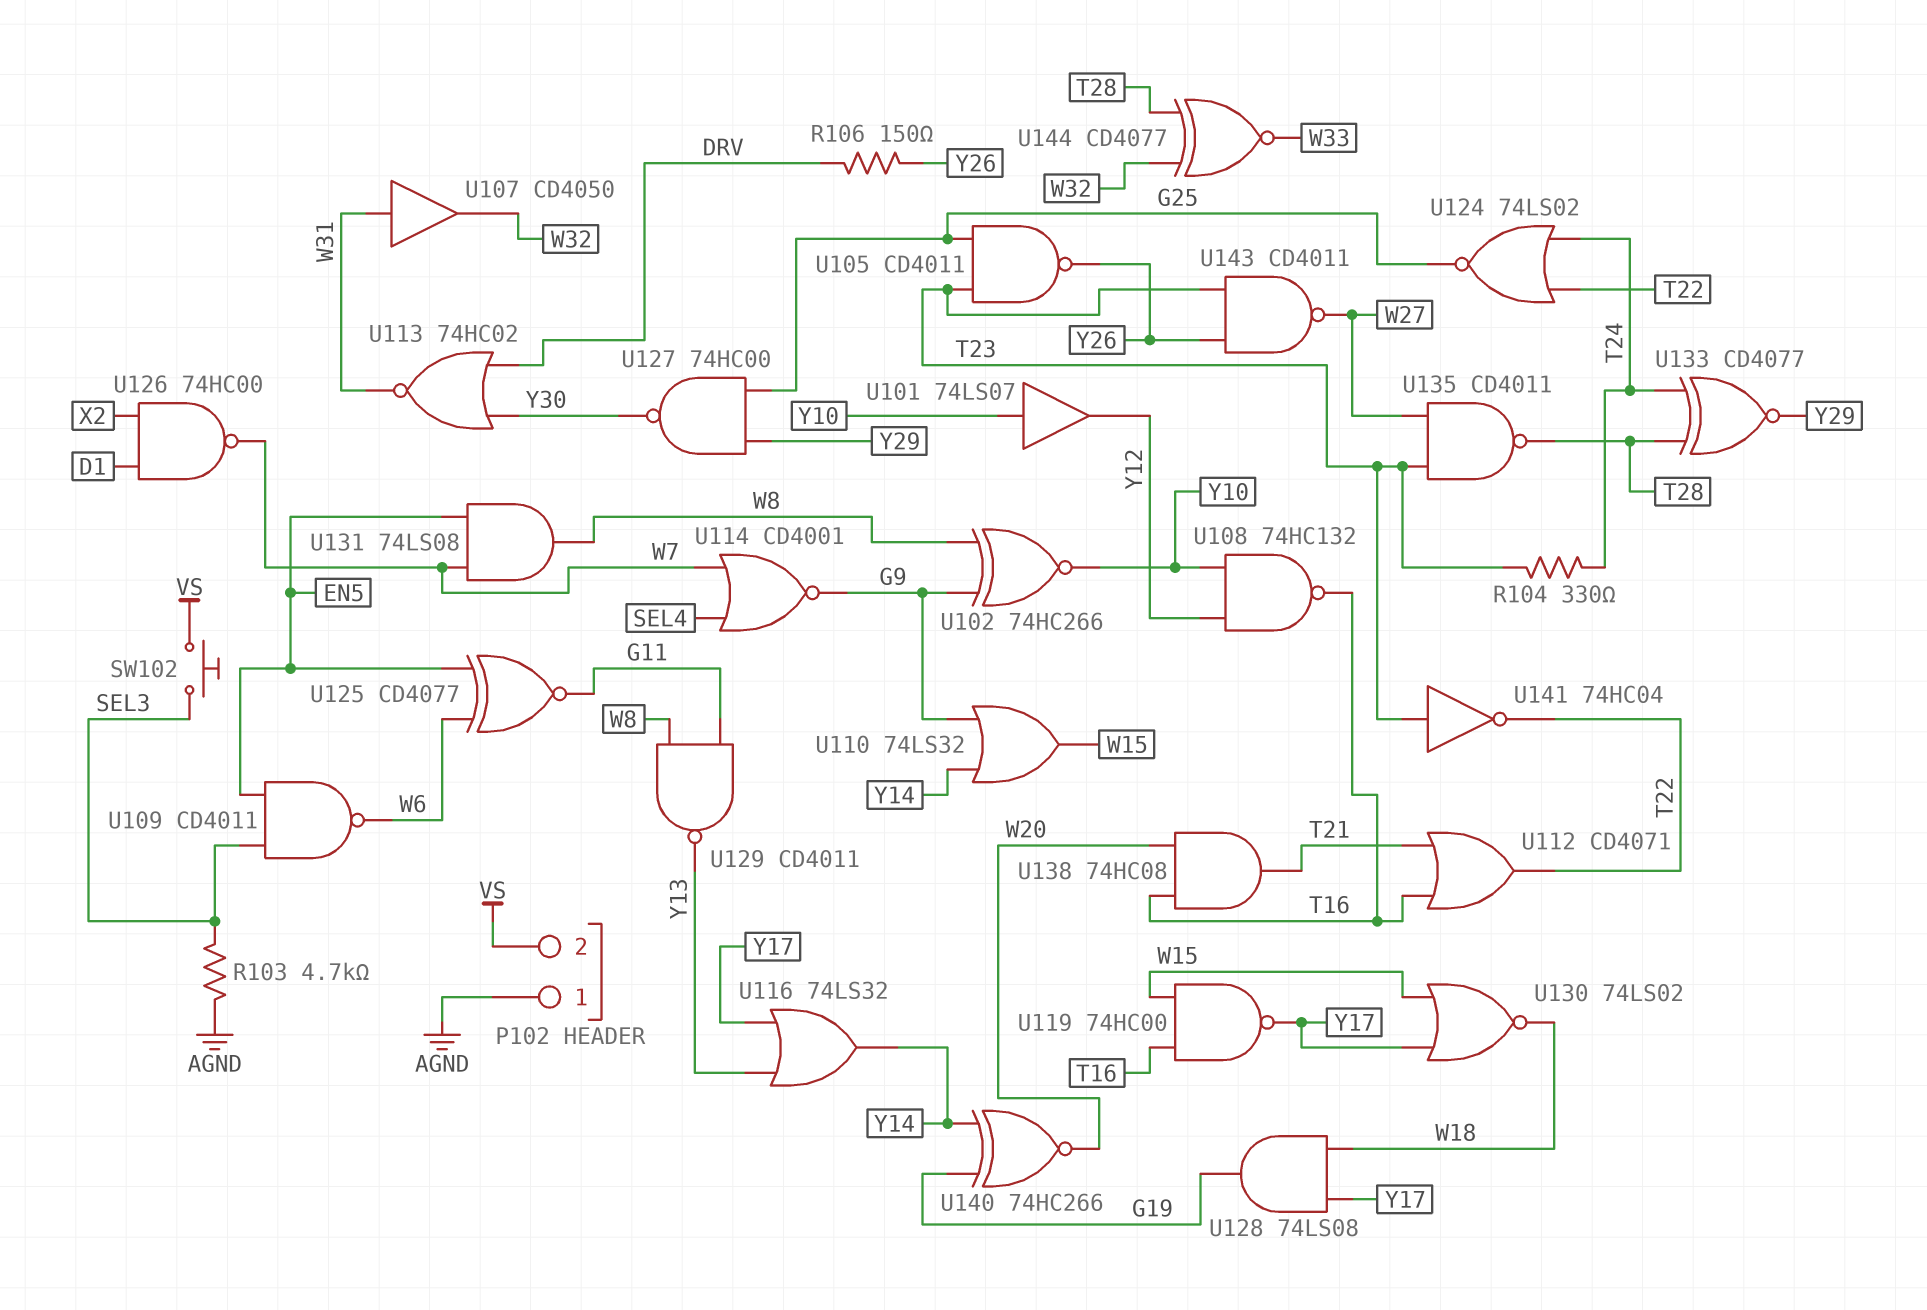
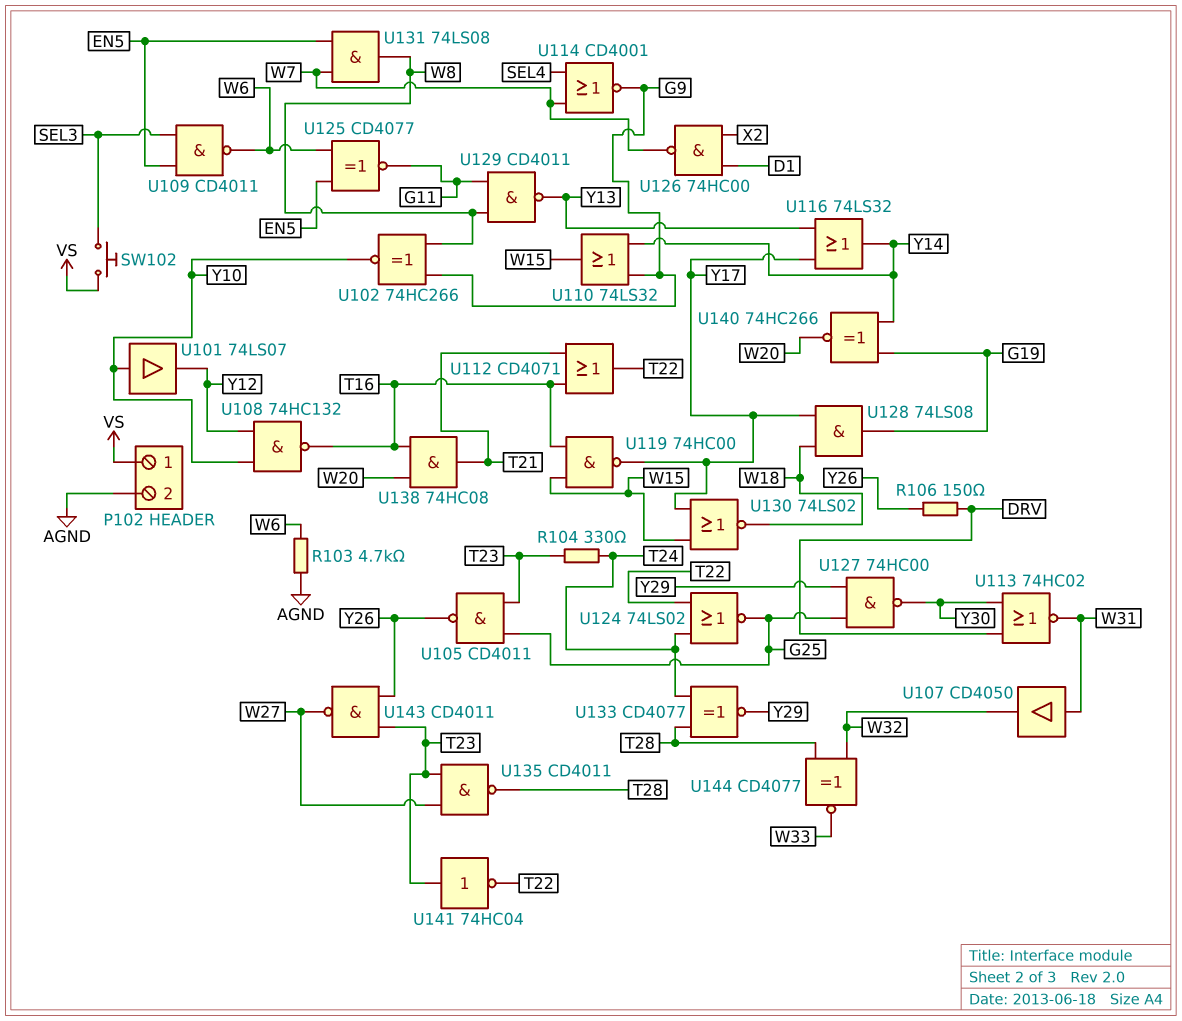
P102 pin 1: AGND -> VS
P102 pin 2: VS -> AGND
R103: 4.7k (AGND, SEL3) -> 4.7k (AGND, W6)

